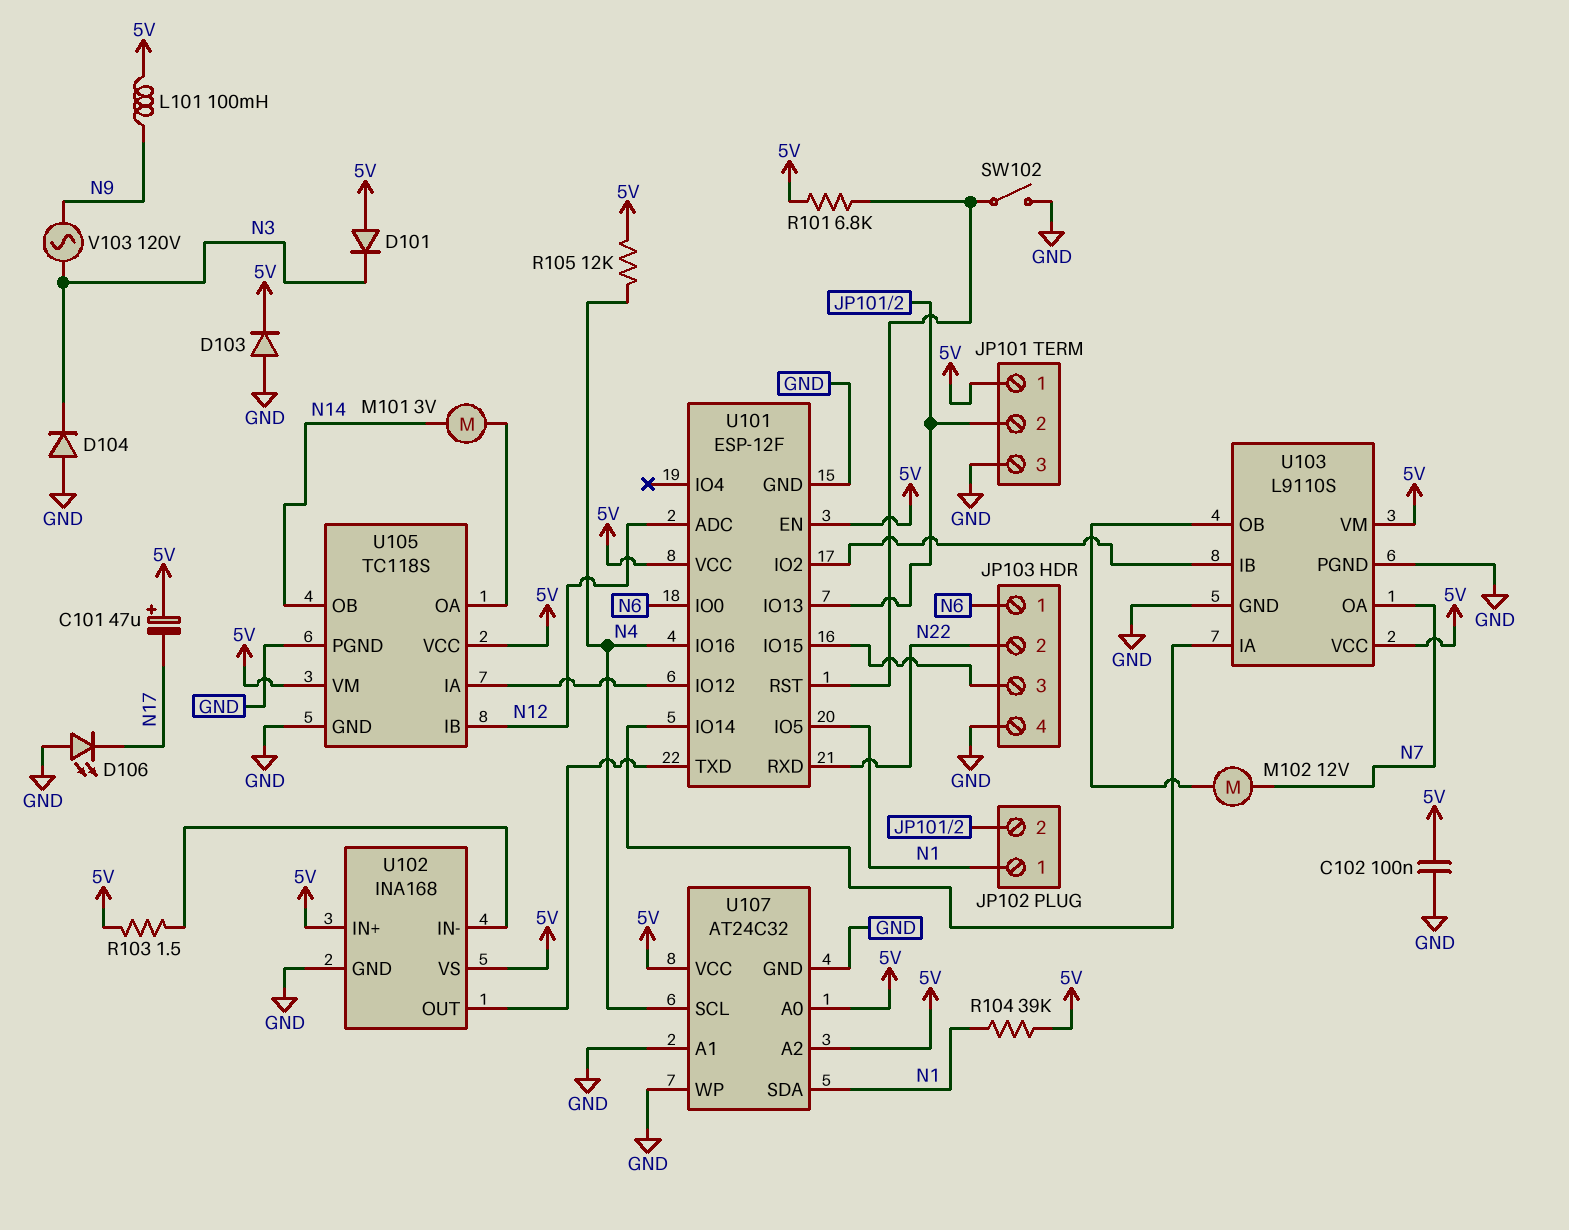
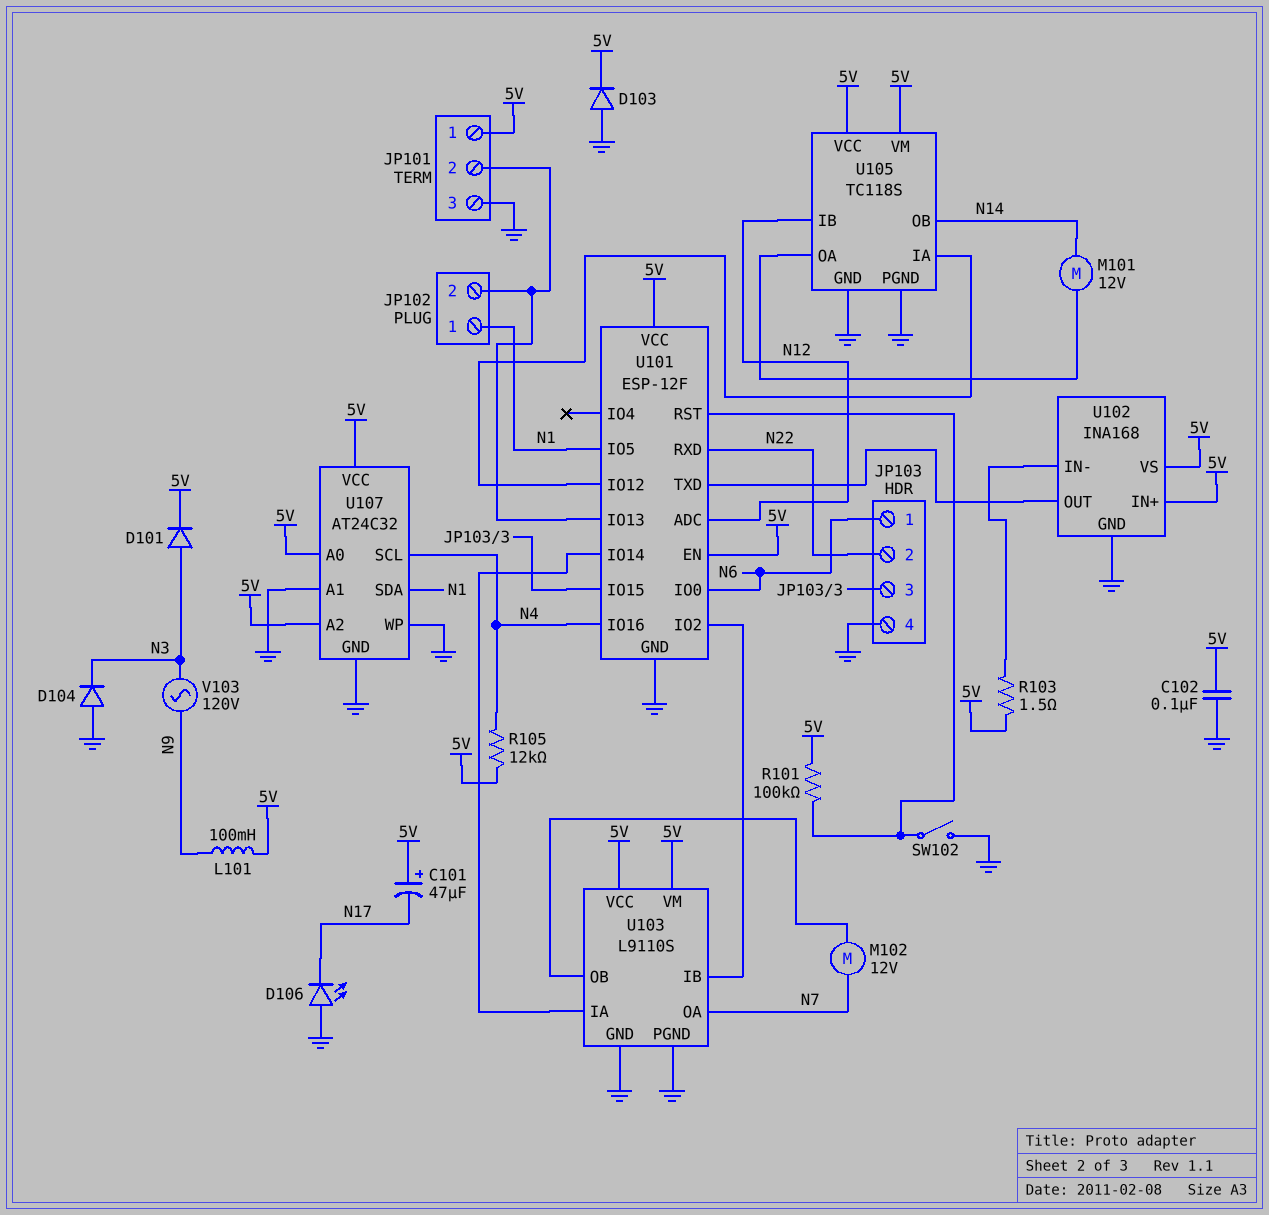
D101: diode (A 5V, K N3) -> diode (A N3, K 5V)
M101: motor 3V (N14, U105/OA) -> motor 12V (N14, U105/OA)
R101: 6.8k (5V, U101/RST) -> 100k (5V, U101/RST)
R104: 39k (5V, N1) -> none

